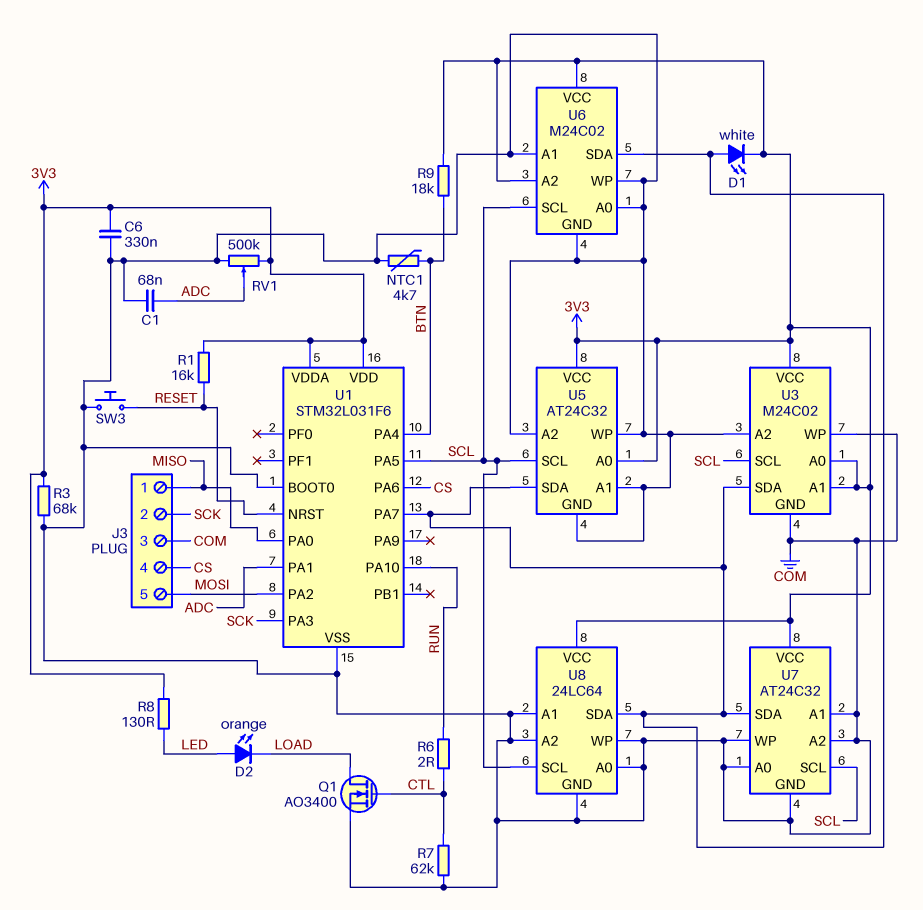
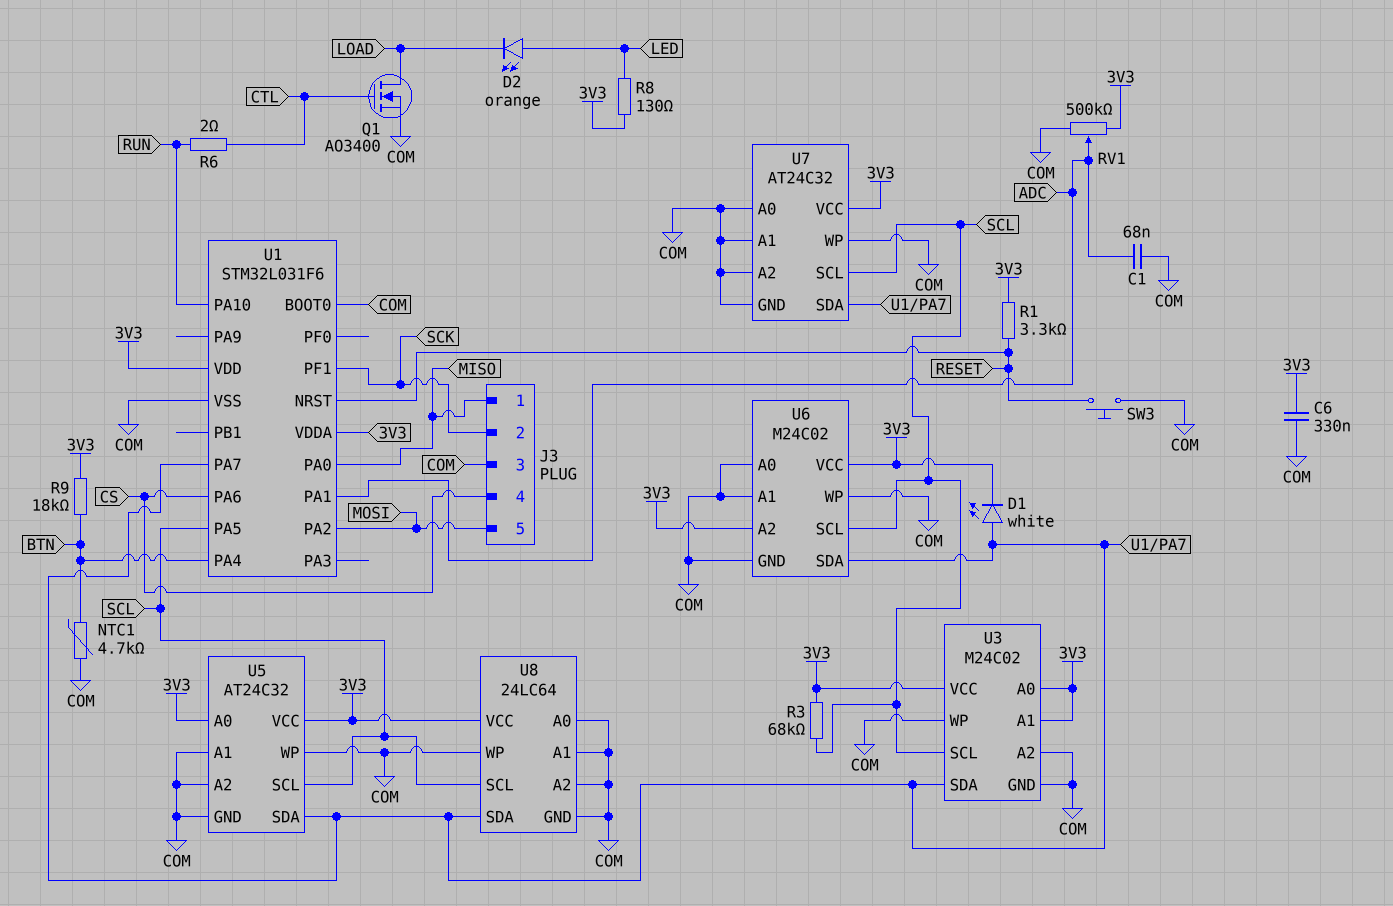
R1: 16k (3V3, RESET) -> 3.3k (3V3, RESET)
R3: 68k (3V3, COM) -> 68k (3V3, SCL)
R7: 62k (COM, CTL) -> none
U1 pin PA3: SCK -> none
U1 pin PF1: none -> SCK

